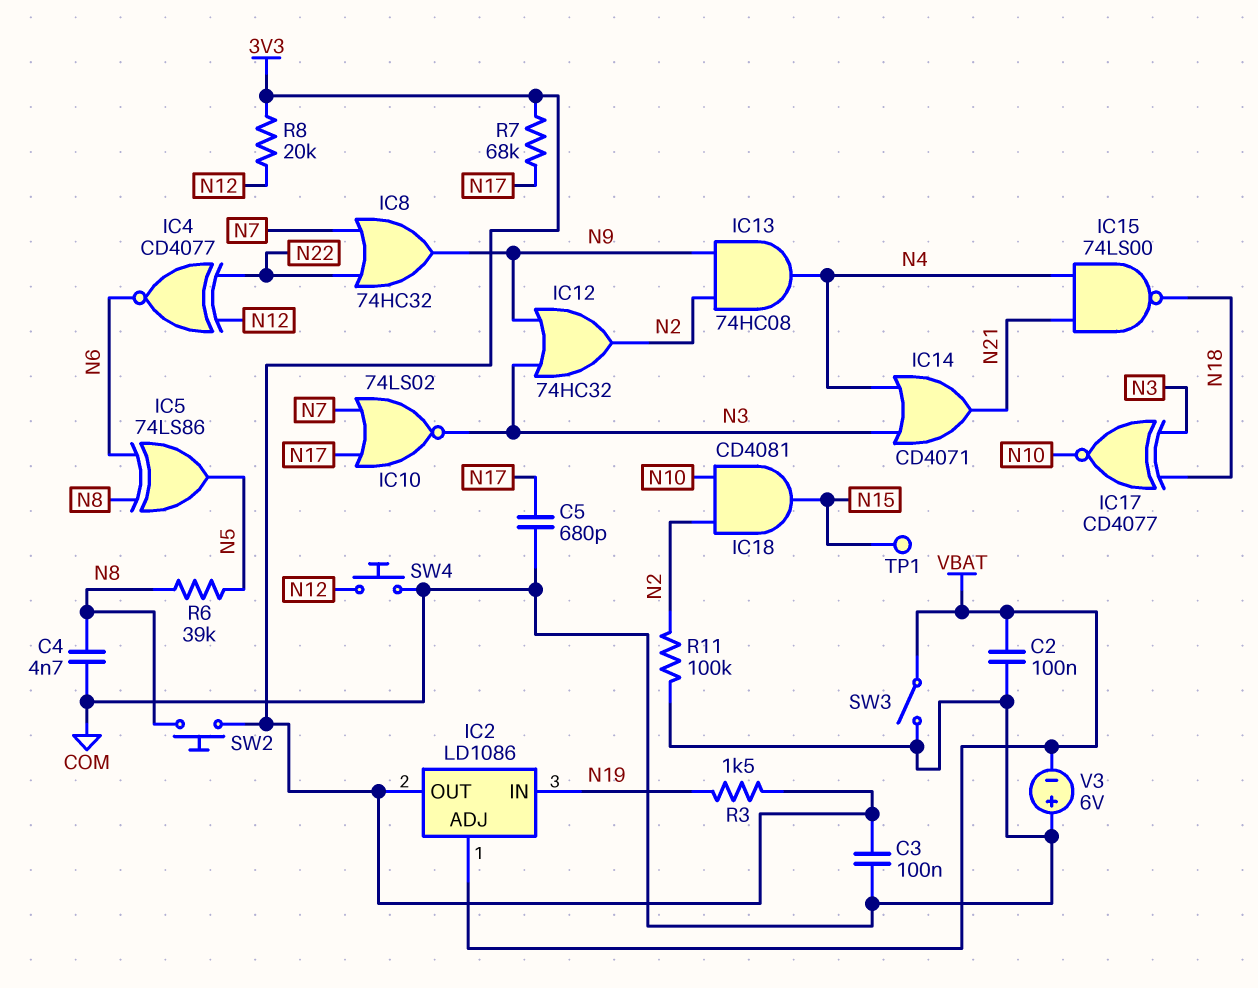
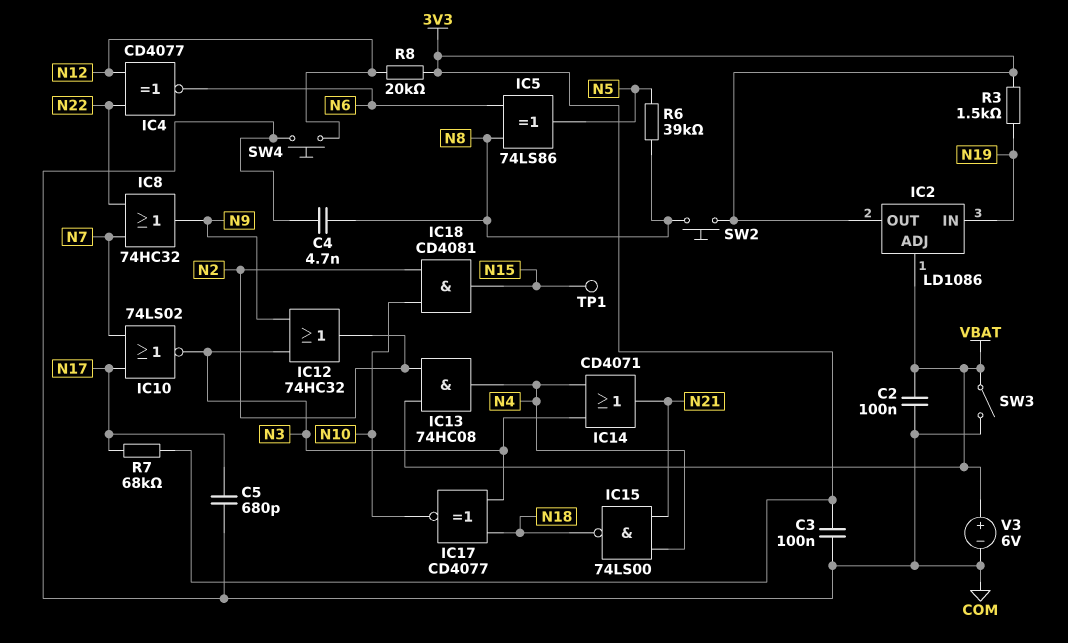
IC13: AND 74HC08 (in N2, in N9, out N4) -> AND 74HC08 (in N2, in VBAT, out N4)
R11: 100k (COM, N2) -> none
V3: 6V (plus COM, minus VBAT) -> 6V (plus VBAT, minus COM)

